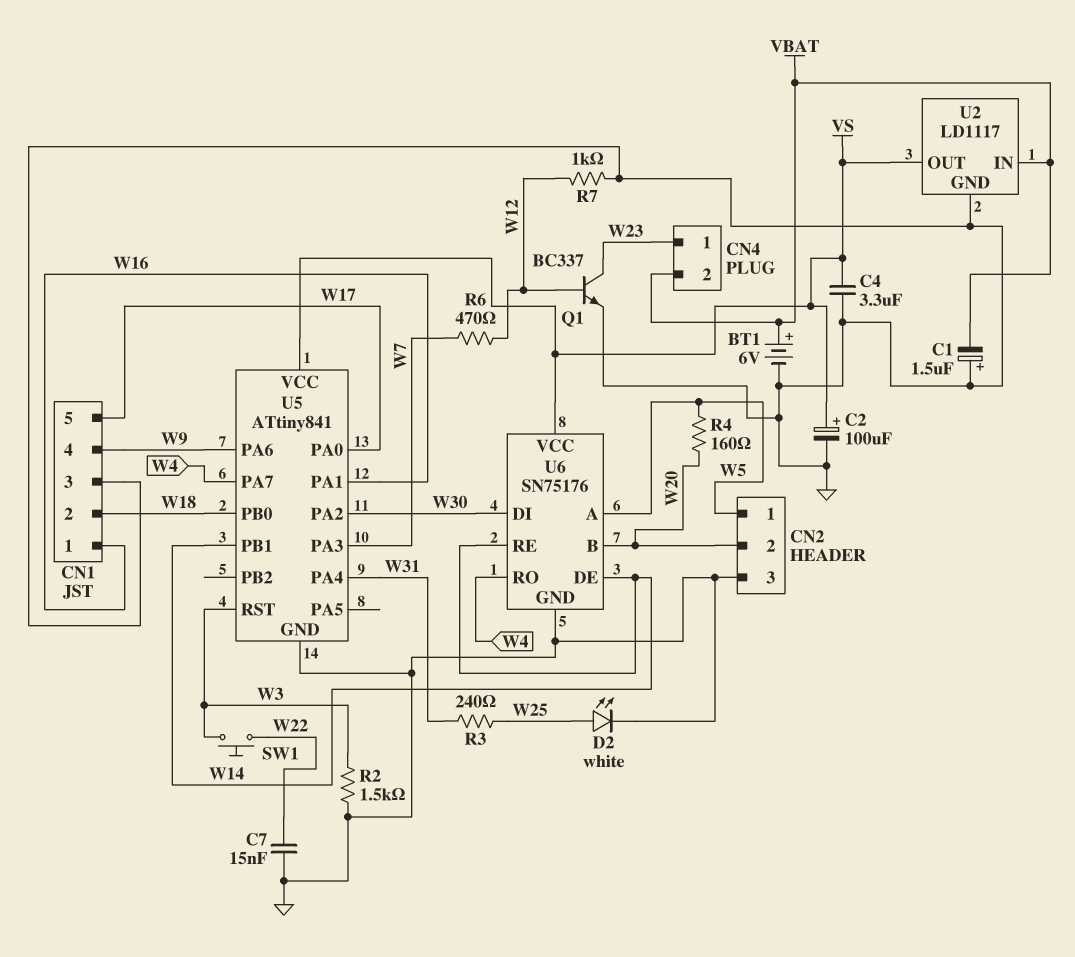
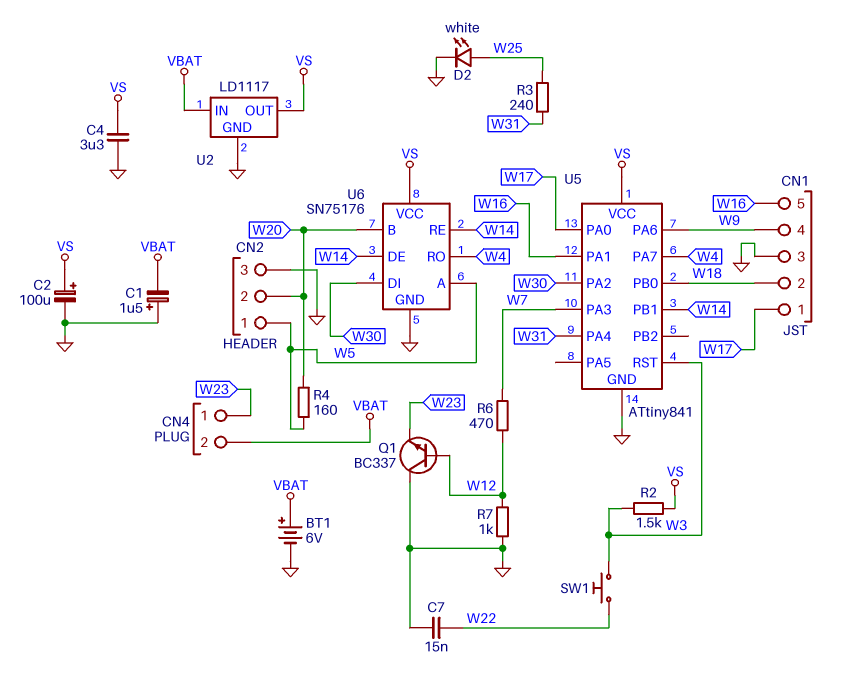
CN1 pin 1: W16 -> W17
CN1 pin 5: W17 -> W16
Q1: NPN BC337 (B W12, C W23, E GND) -> NPN BC337 (B W12, C GND, E W23)
R2: 1.5k (GND, W3) -> 1.5k (VS, W3)

